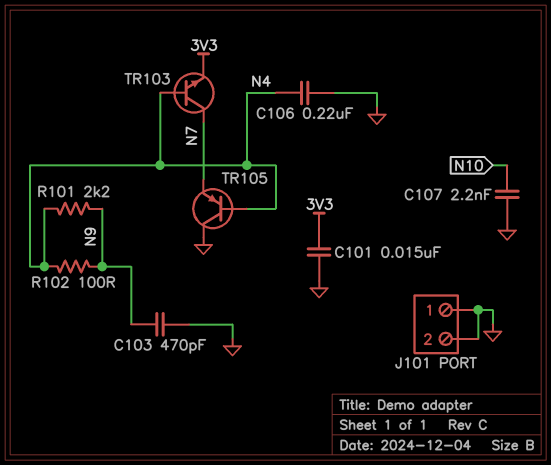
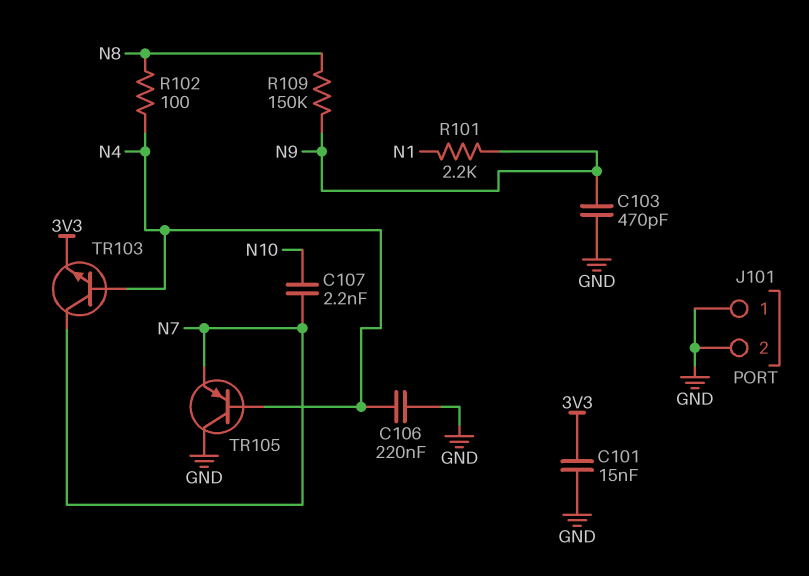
C107: 2.2nF (GND, N10) -> 2.2nF (N7, N10)
R101: 2.2k (N4, N9) -> 2.2k (N1, N9)
R102: 100 (N4, N9) -> 100 (N4, N8)
R109: none -> 150k (N8, N9)

